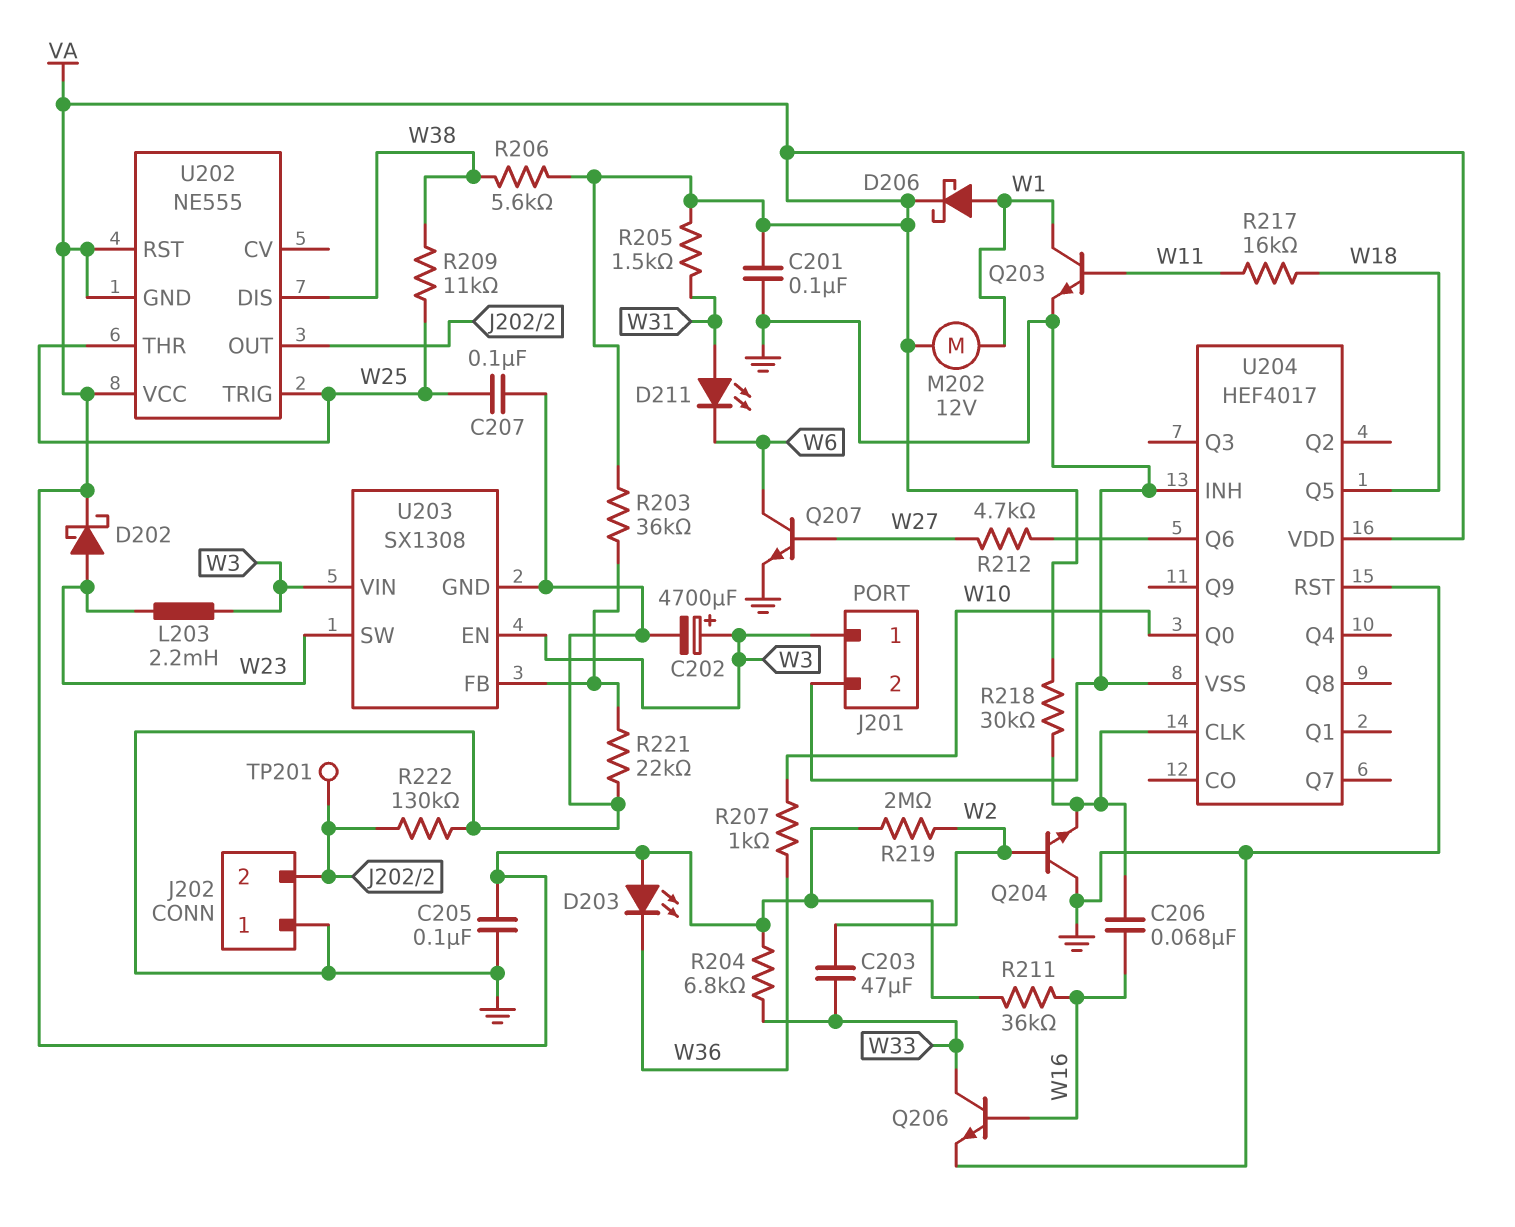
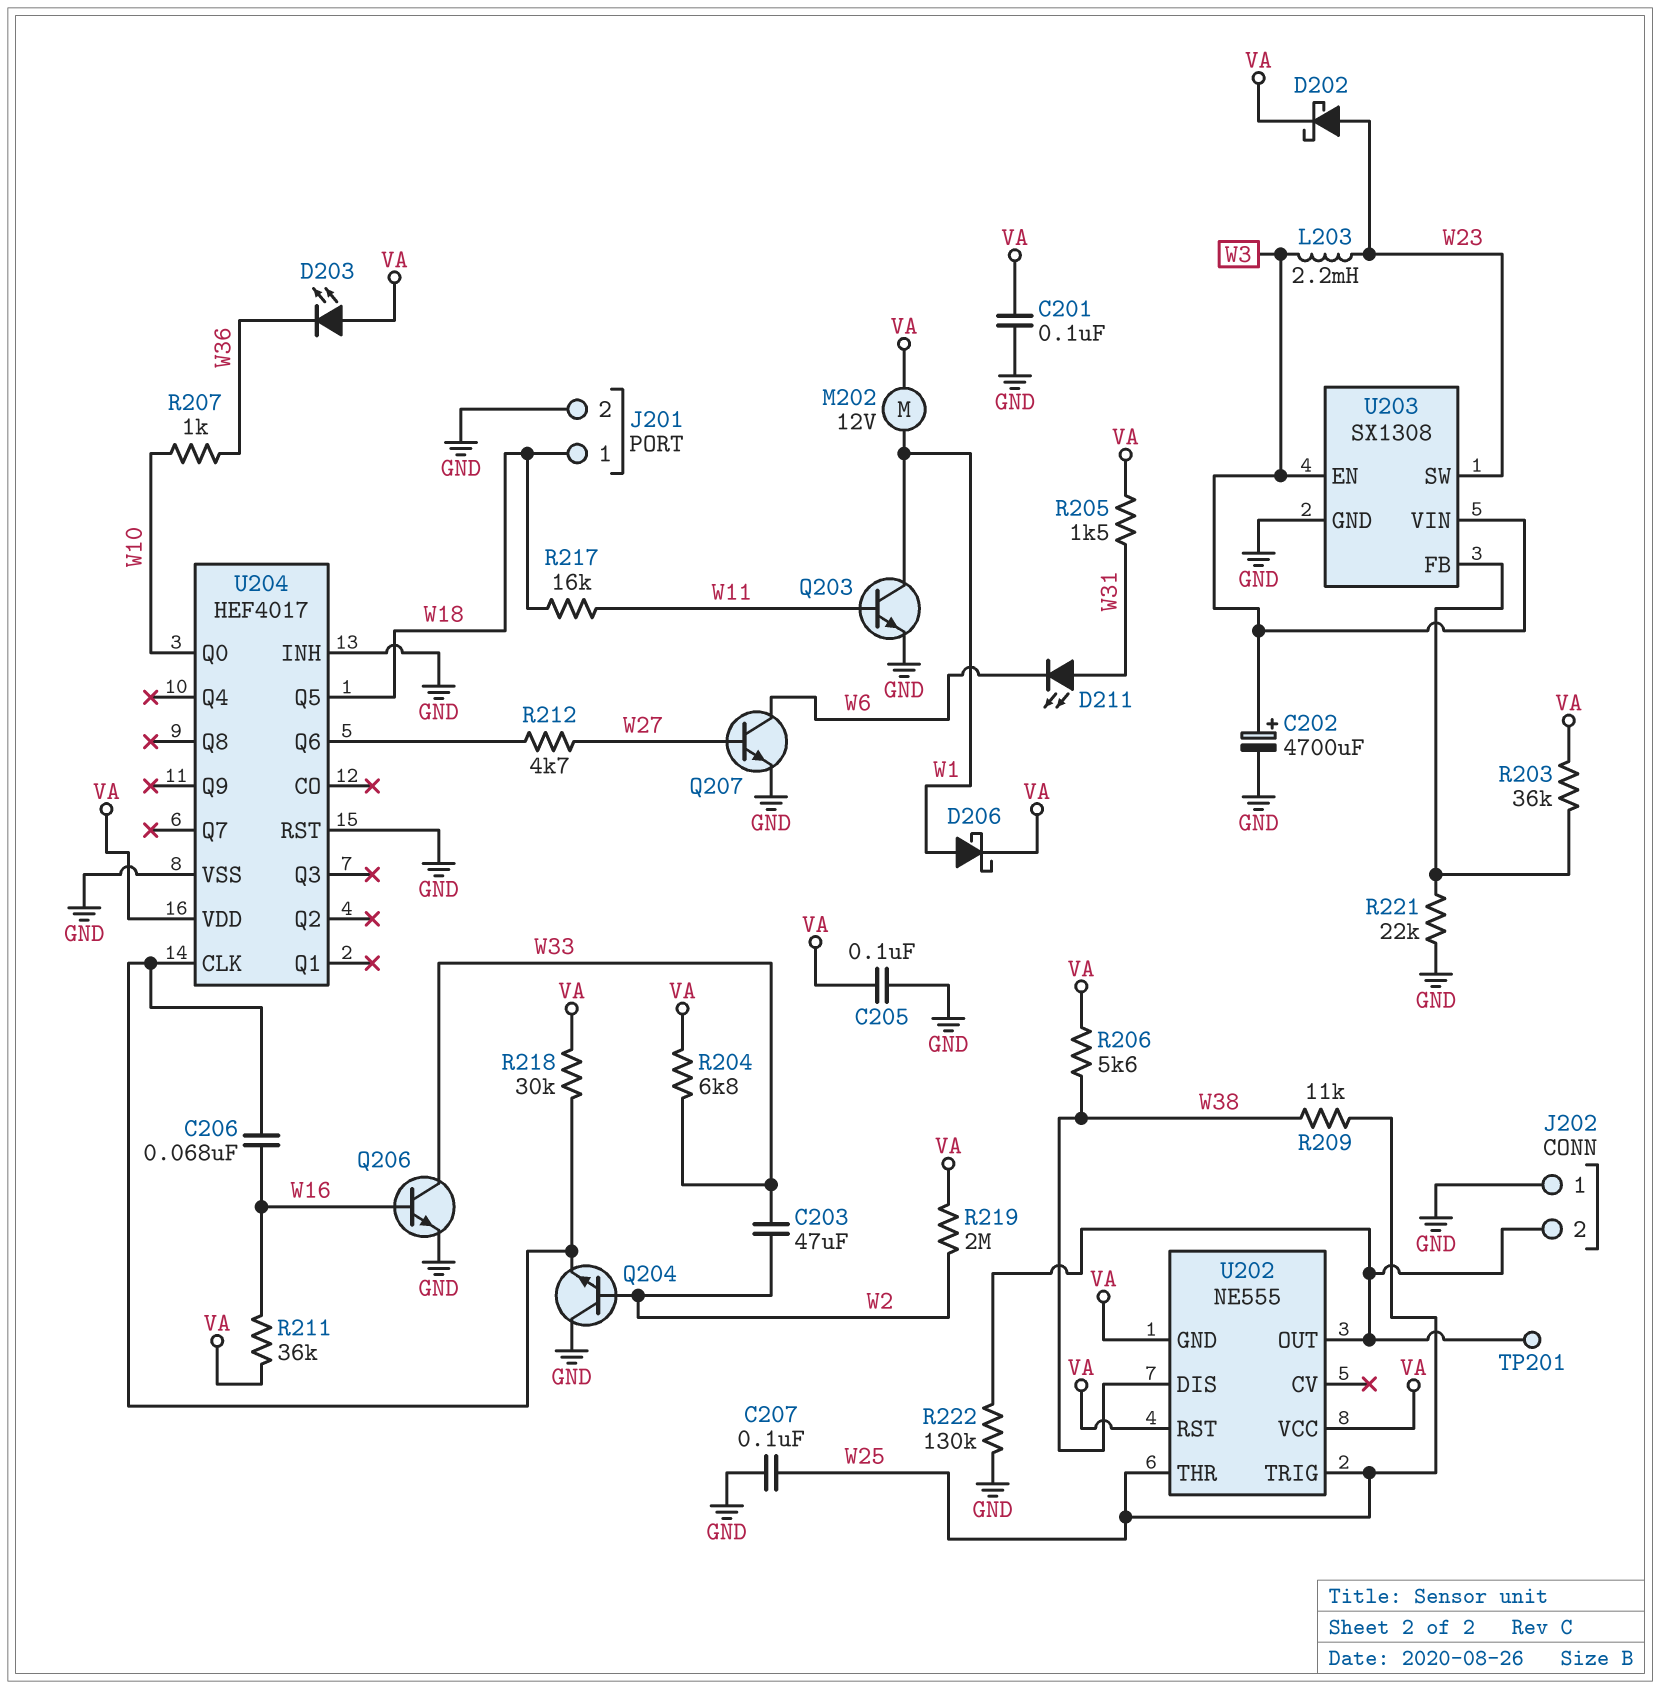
J201 pin 1: W3 -> W18

